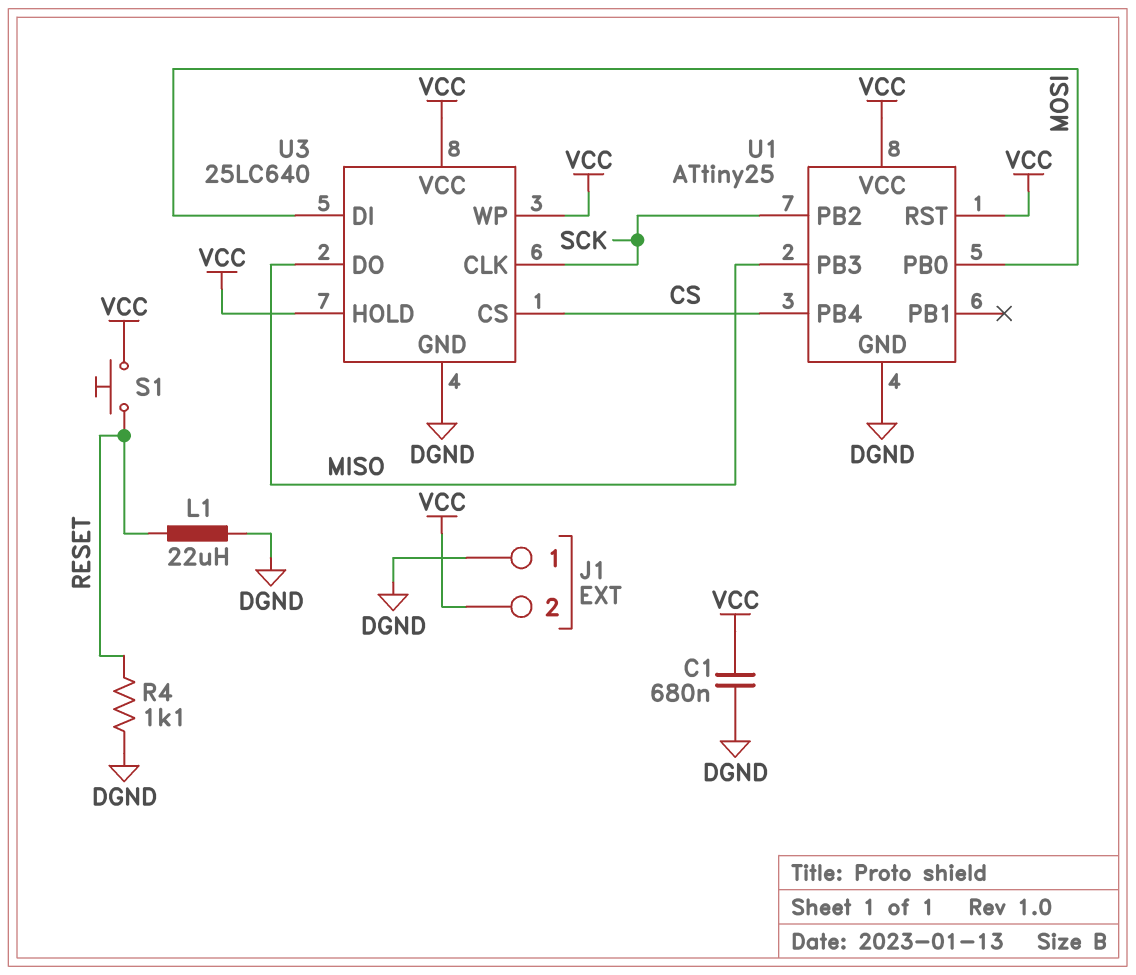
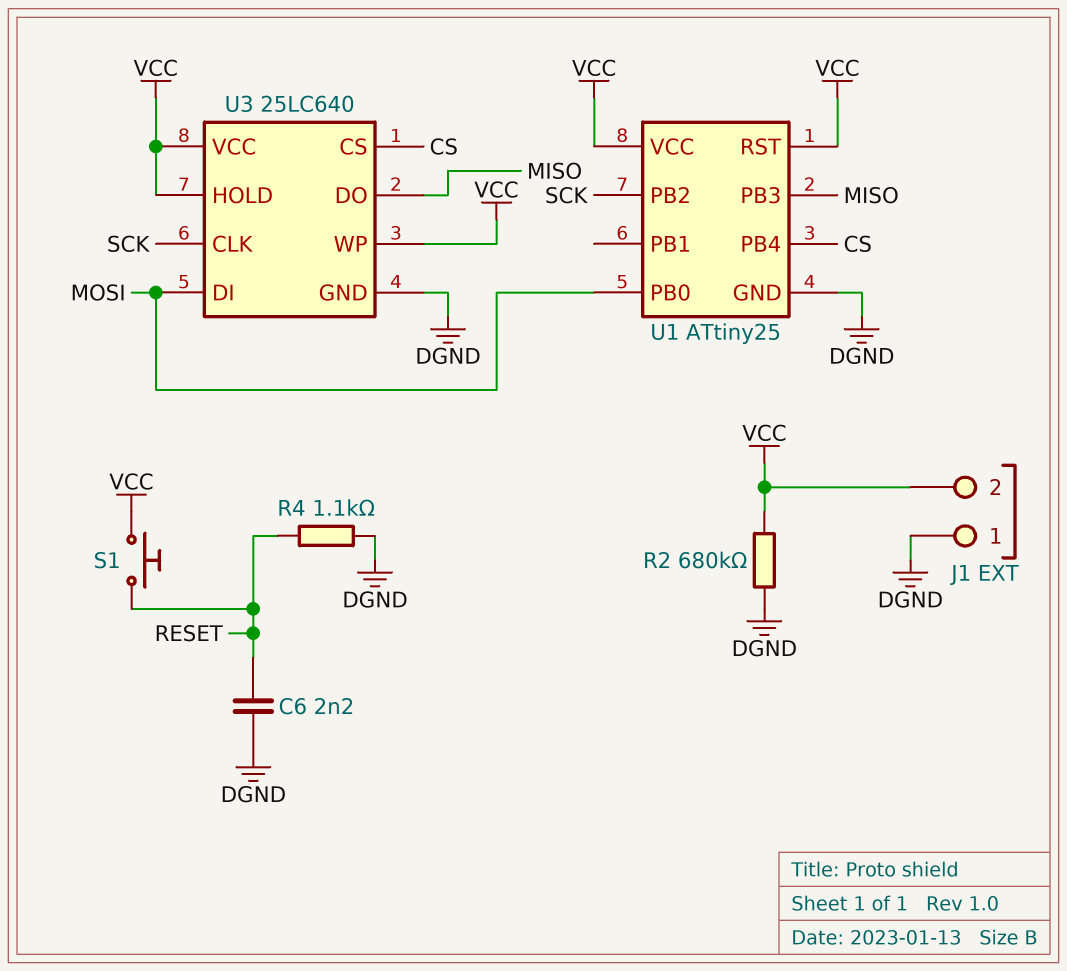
C1: 680nF (DGND, VCC) -> none
C6: none -> 2.2nF (DGND, RESET)
L1: 22uH (DGND, RESET) -> none
R2: none -> 680k (DGND, VCC)

